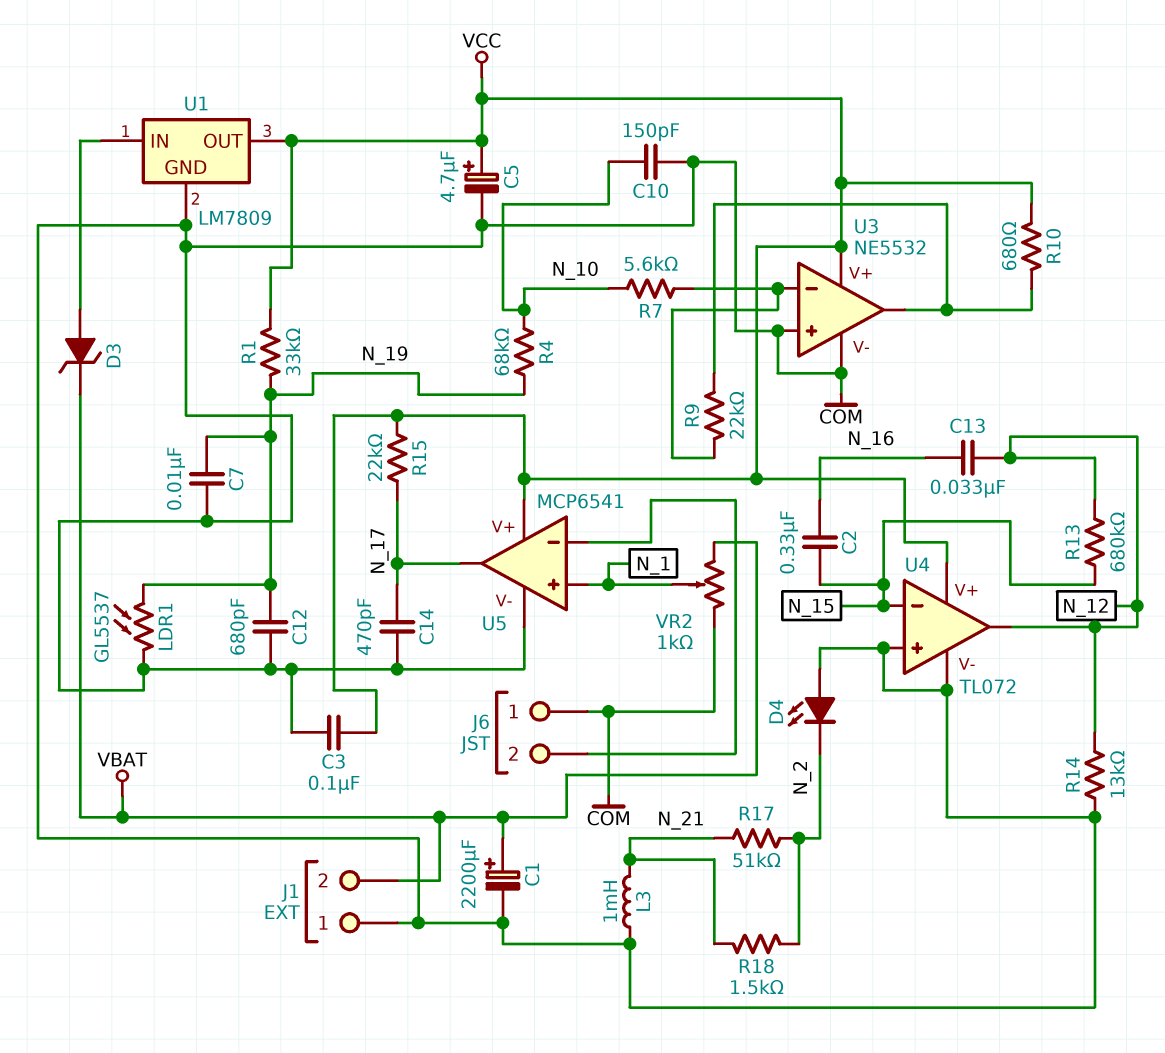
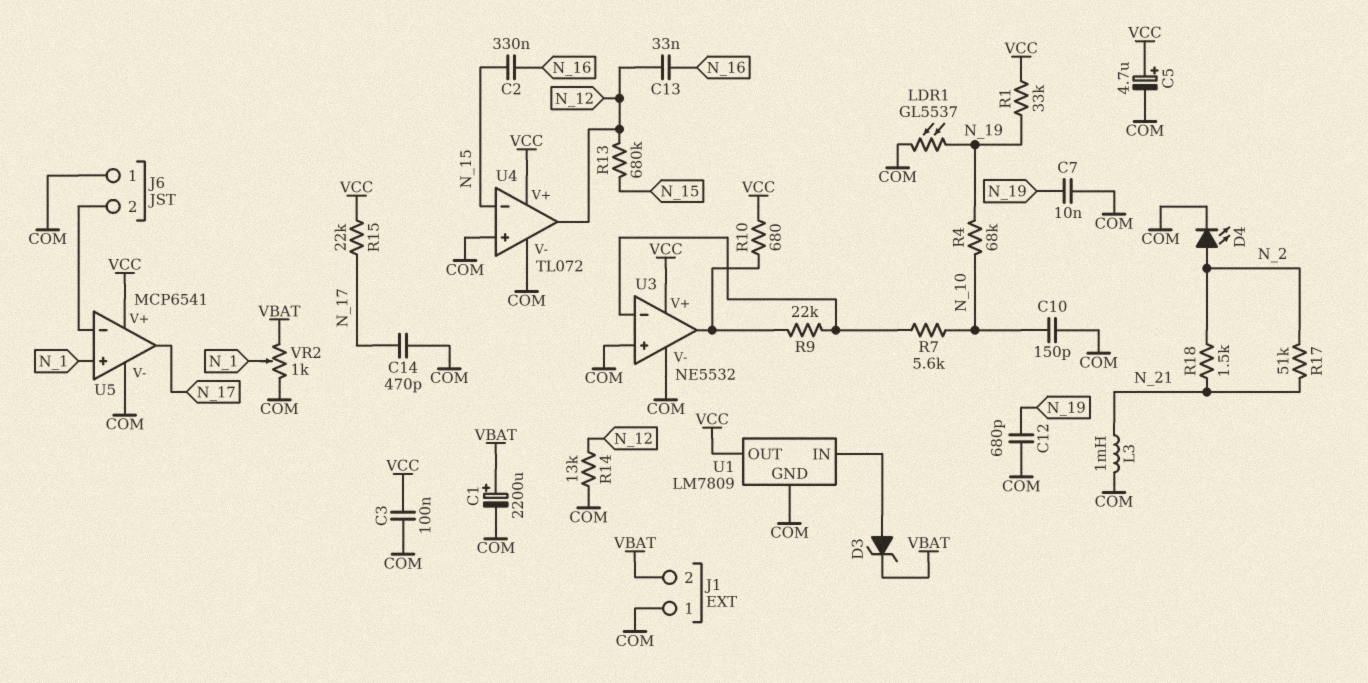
D4: LED (A COM, K N_2) -> LED (A N_2, K COM)

